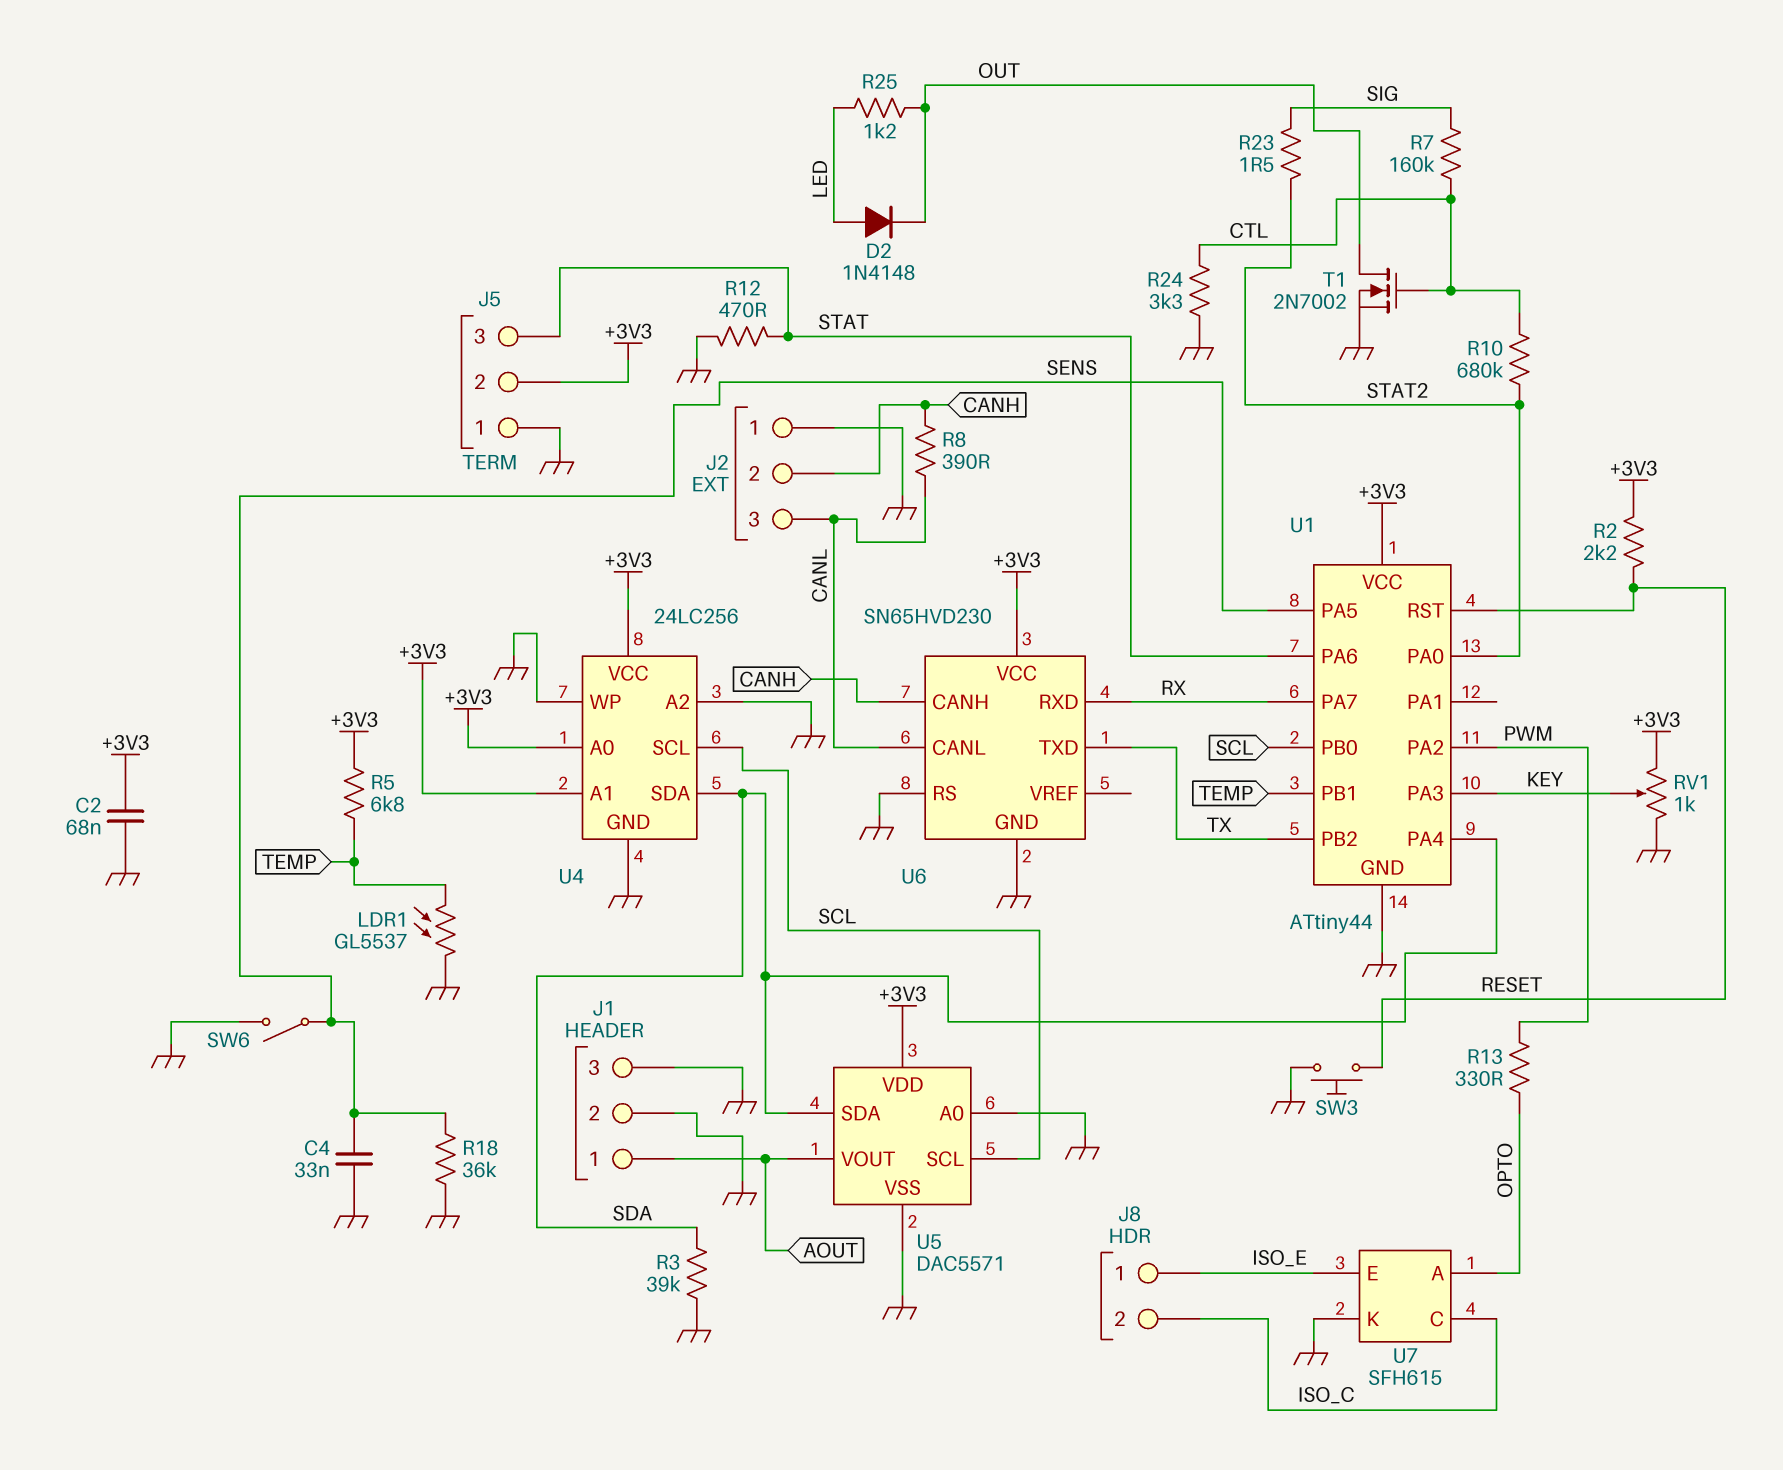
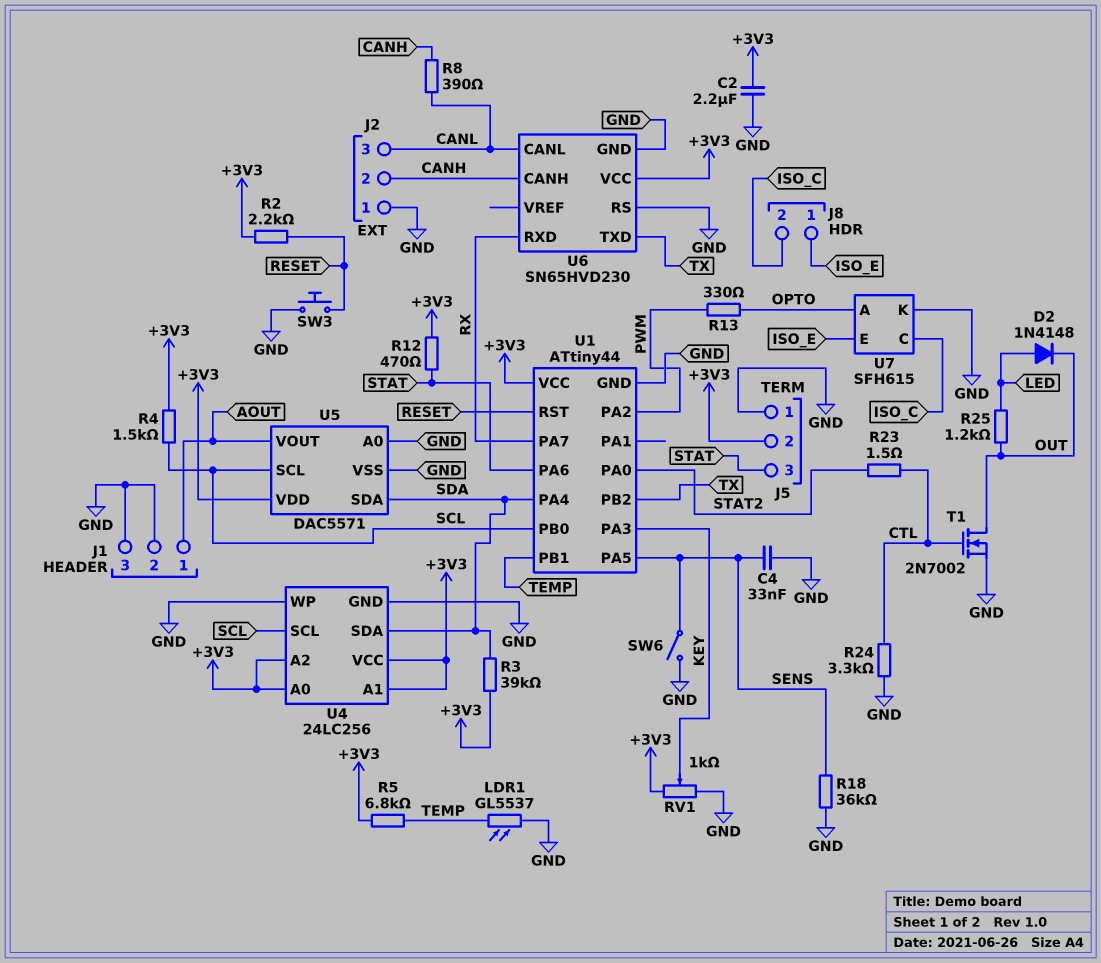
C2: 68nF (+3V3, GND) -> 2.2uF (+3V3, GND)
R3: 39k (GND, SDA) -> 39k (+3V3, SDA)
R4: none -> 1.5k (+3V3, SCL)
R7: 160k (CTL, SIG) -> none
R10: 680k (CTL, STAT2) -> none
R12: 470 (GND, STAT) -> 470 (+3V3, STAT)
R23: 1.5 (SIG, STAT2) -> 1.5 (CTL, STAT2)
U4 pin A2: GND -> +3V3

